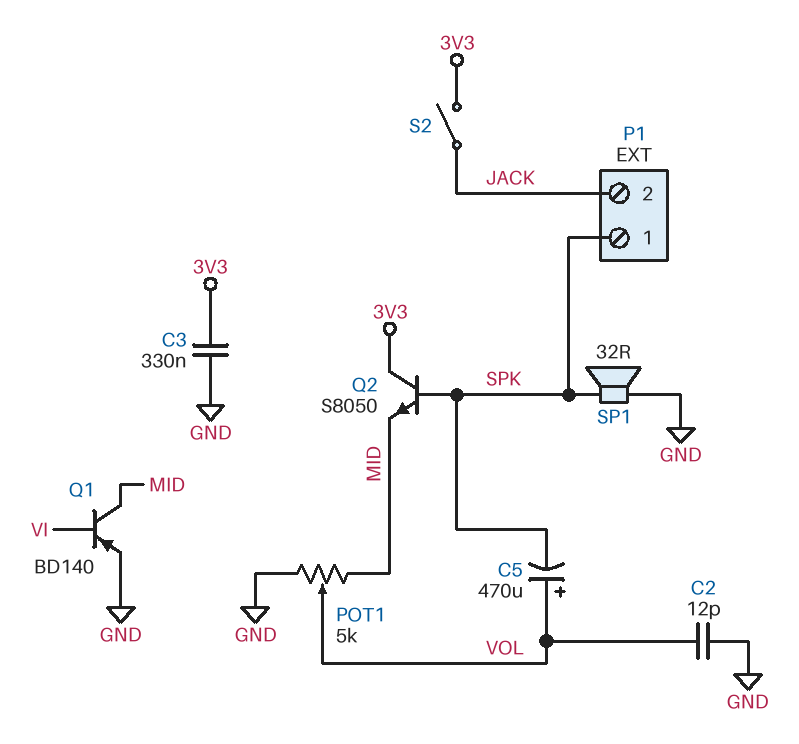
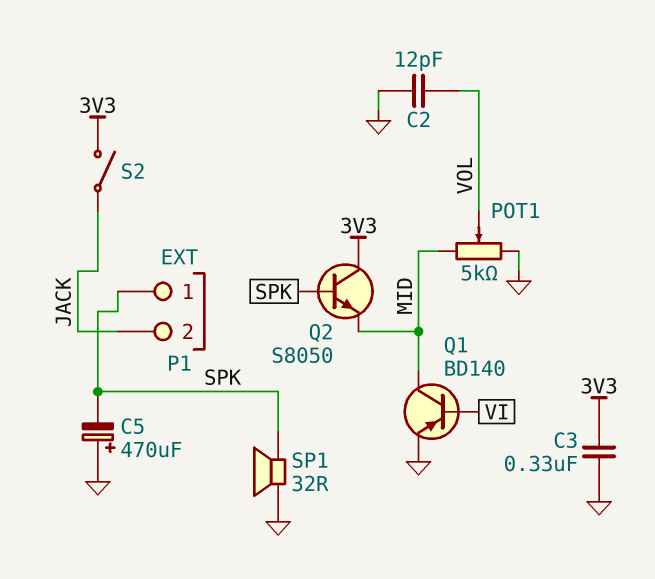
C5: 470uF (plus VOL, minus SPK) -> 470uF (plus GND, minus SPK)

